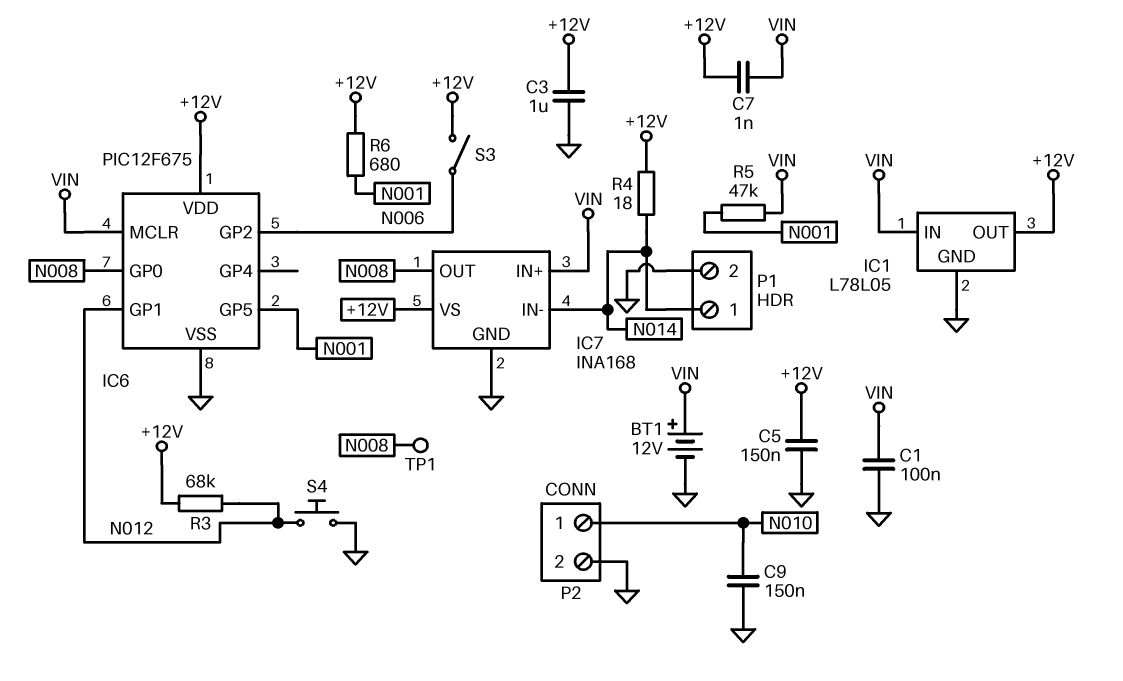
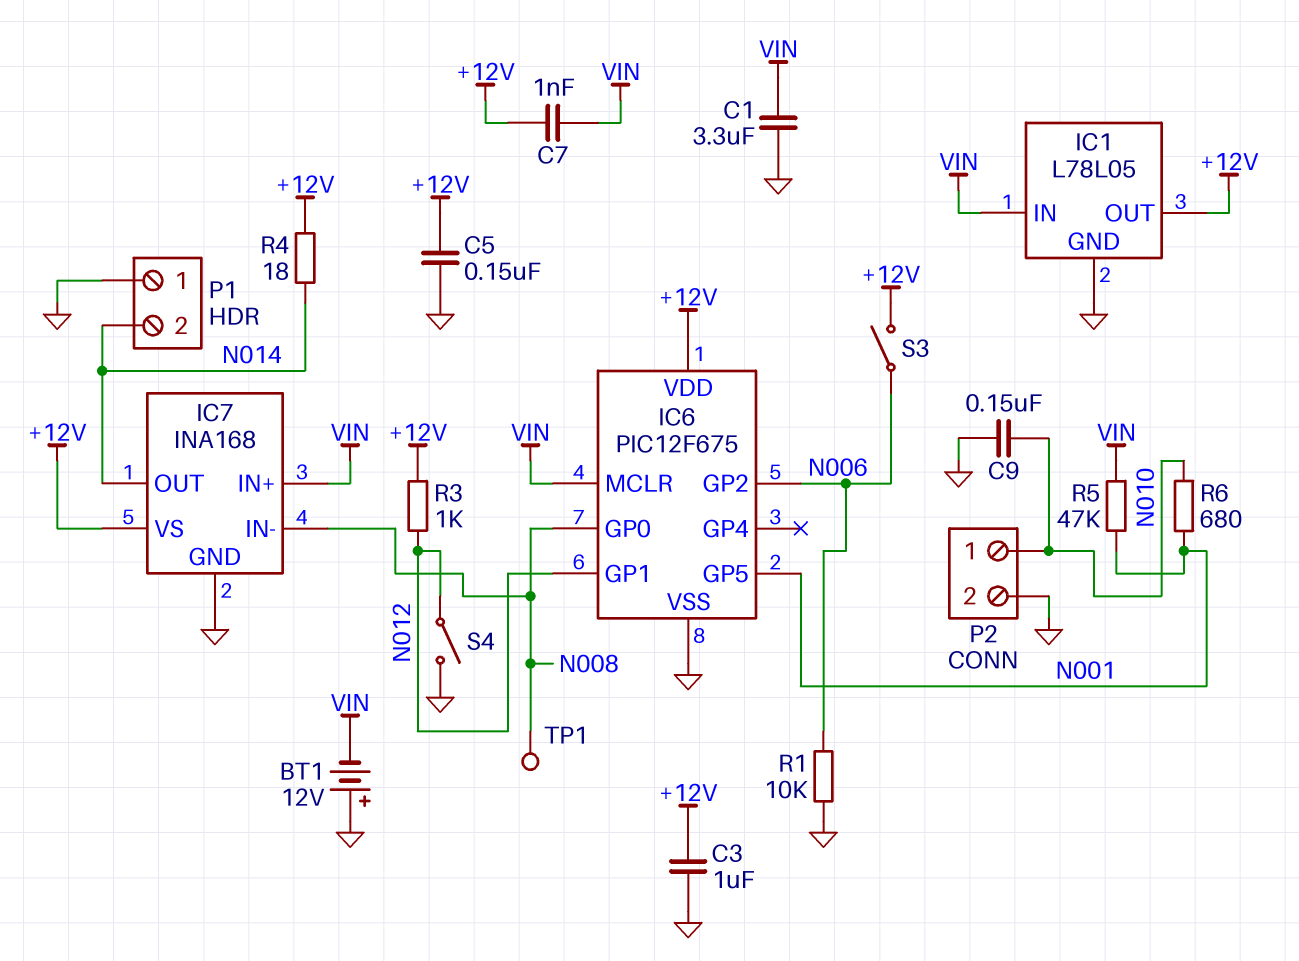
BT1: 12V (plus VIN, minus GND) -> 12V (plus GND, minus VIN)
C1: 100nF (GND, VIN) -> 3.3uF (GND, VIN)
IC7 pin IN-: N014 -> N008
IC7 pin OUT: N008 -> N014
P1 pin 1: N014 -> GND
P1 pin 2: GND -> N014
R1: none -> 10k (GND, N006)
R3: 68k (+12V, N012) -> 1k (+12V, N012)
R6: 680 (+12V, N001) -> 680 (N001, N010)
S4: button (GND, N012) -> switch (GND, N012)

